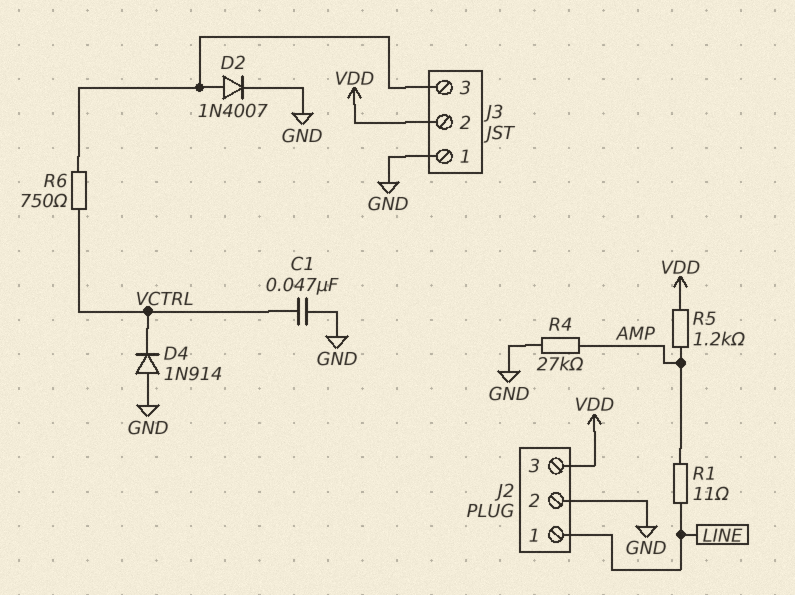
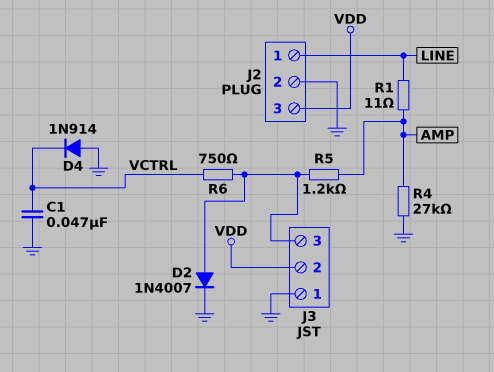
R5: 1.2k (AMP, VDD) -> 1.2k (AMP, J3/3)

